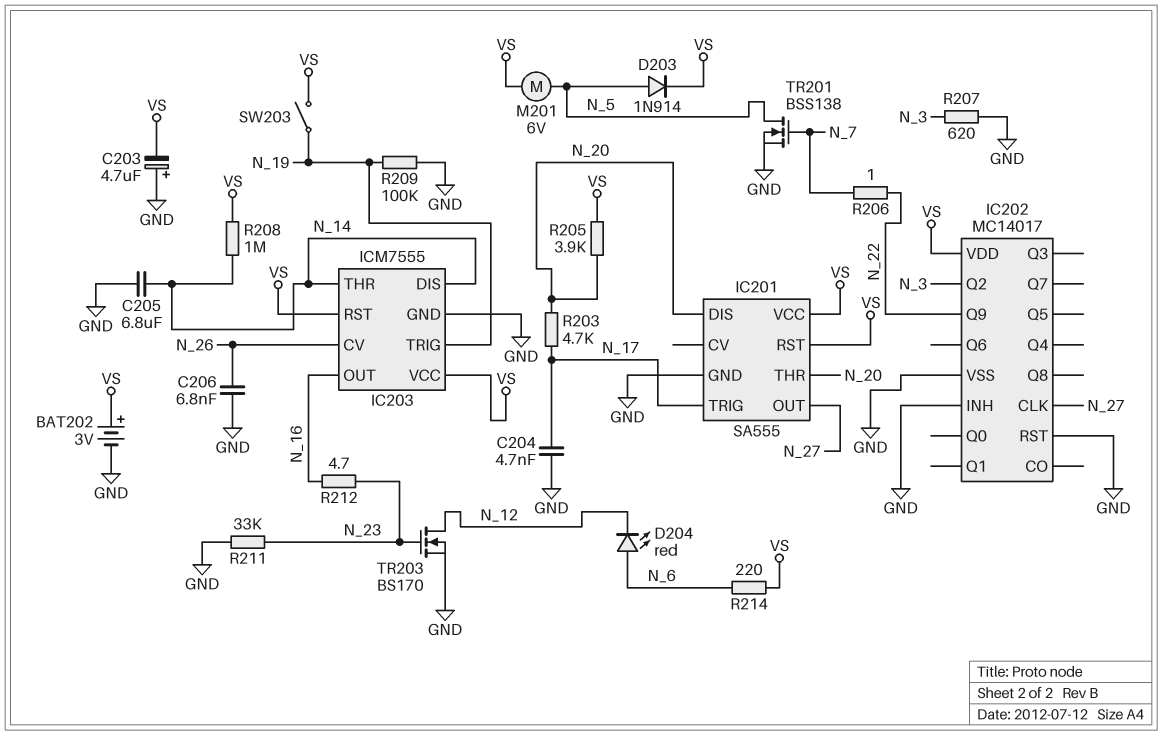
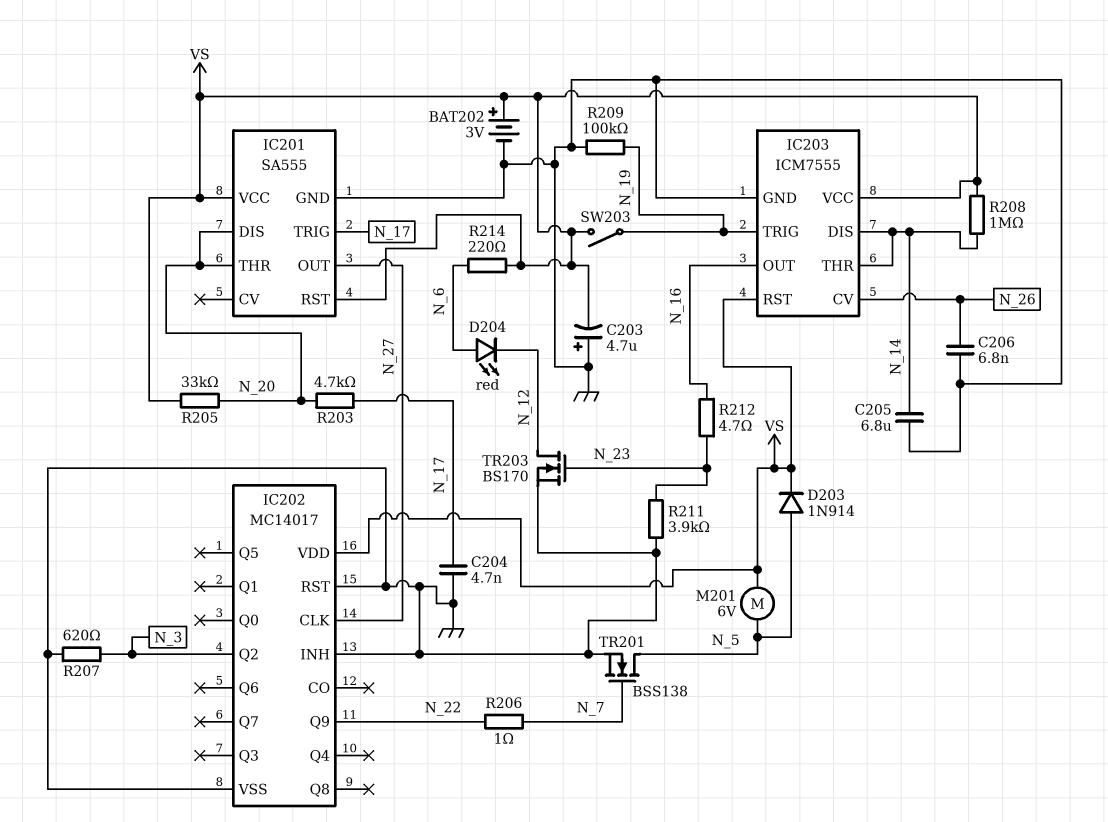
R205: 3.9k (N_20, VS) -> 33k (N_20, VS)
R211: 33k (GND, N_23) -> 3.9k (GND, N_23)

